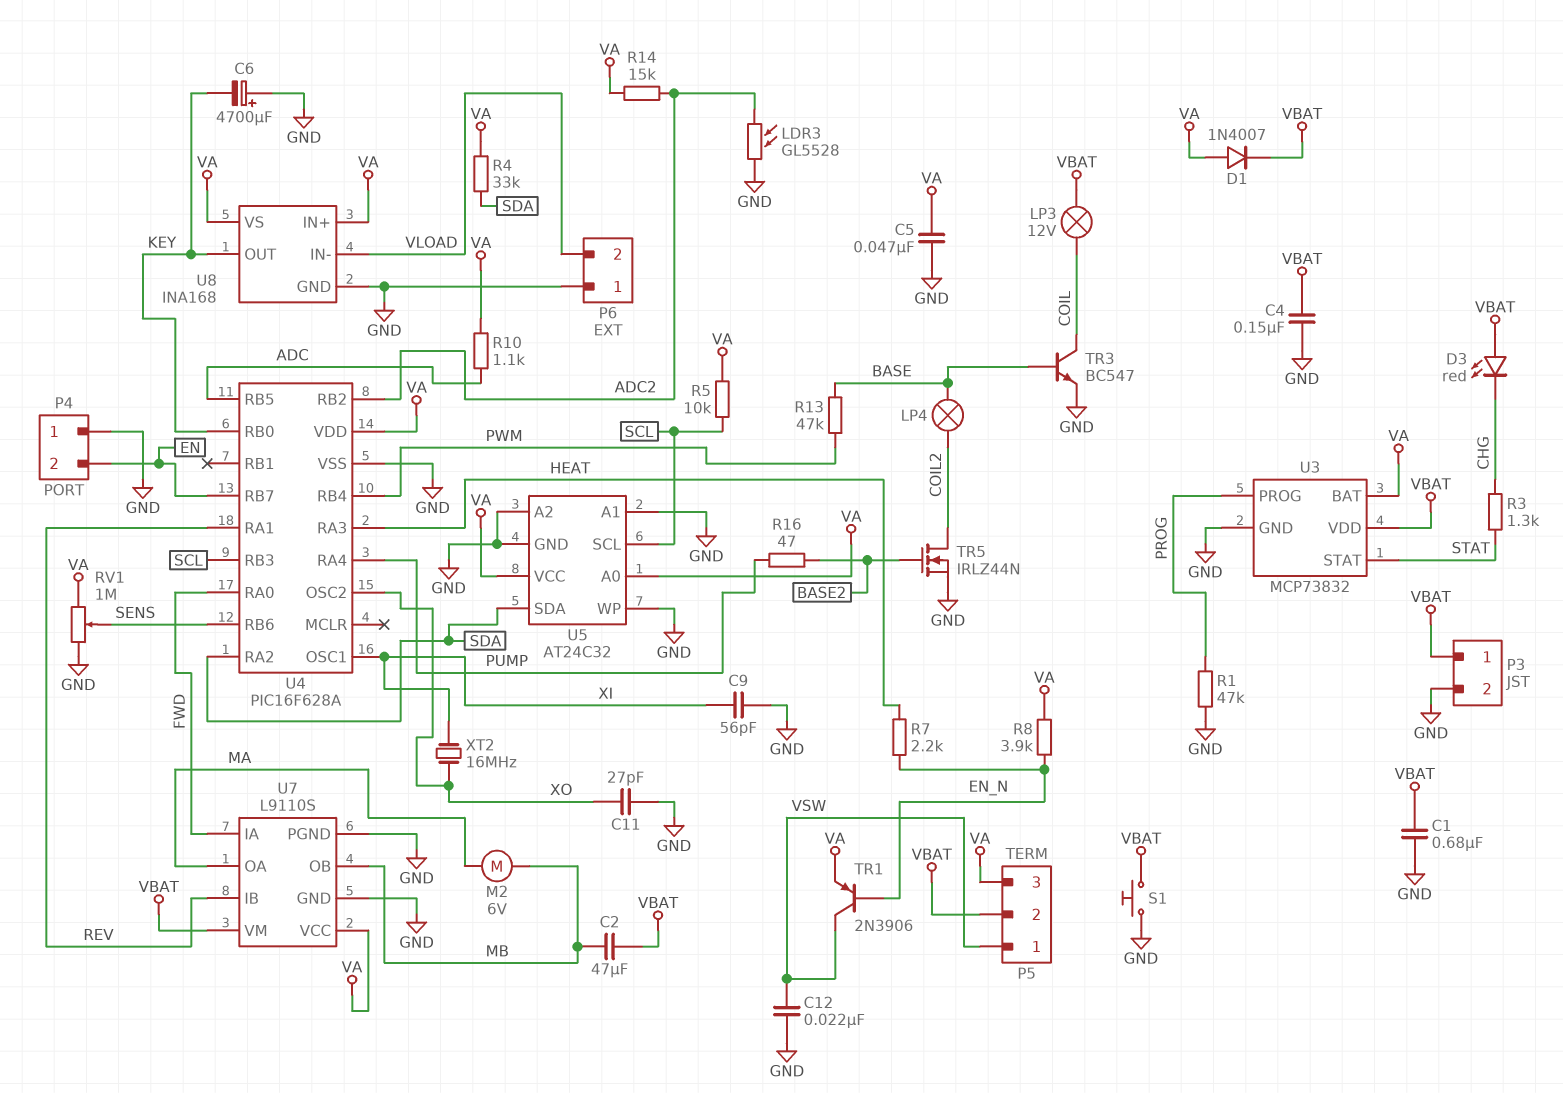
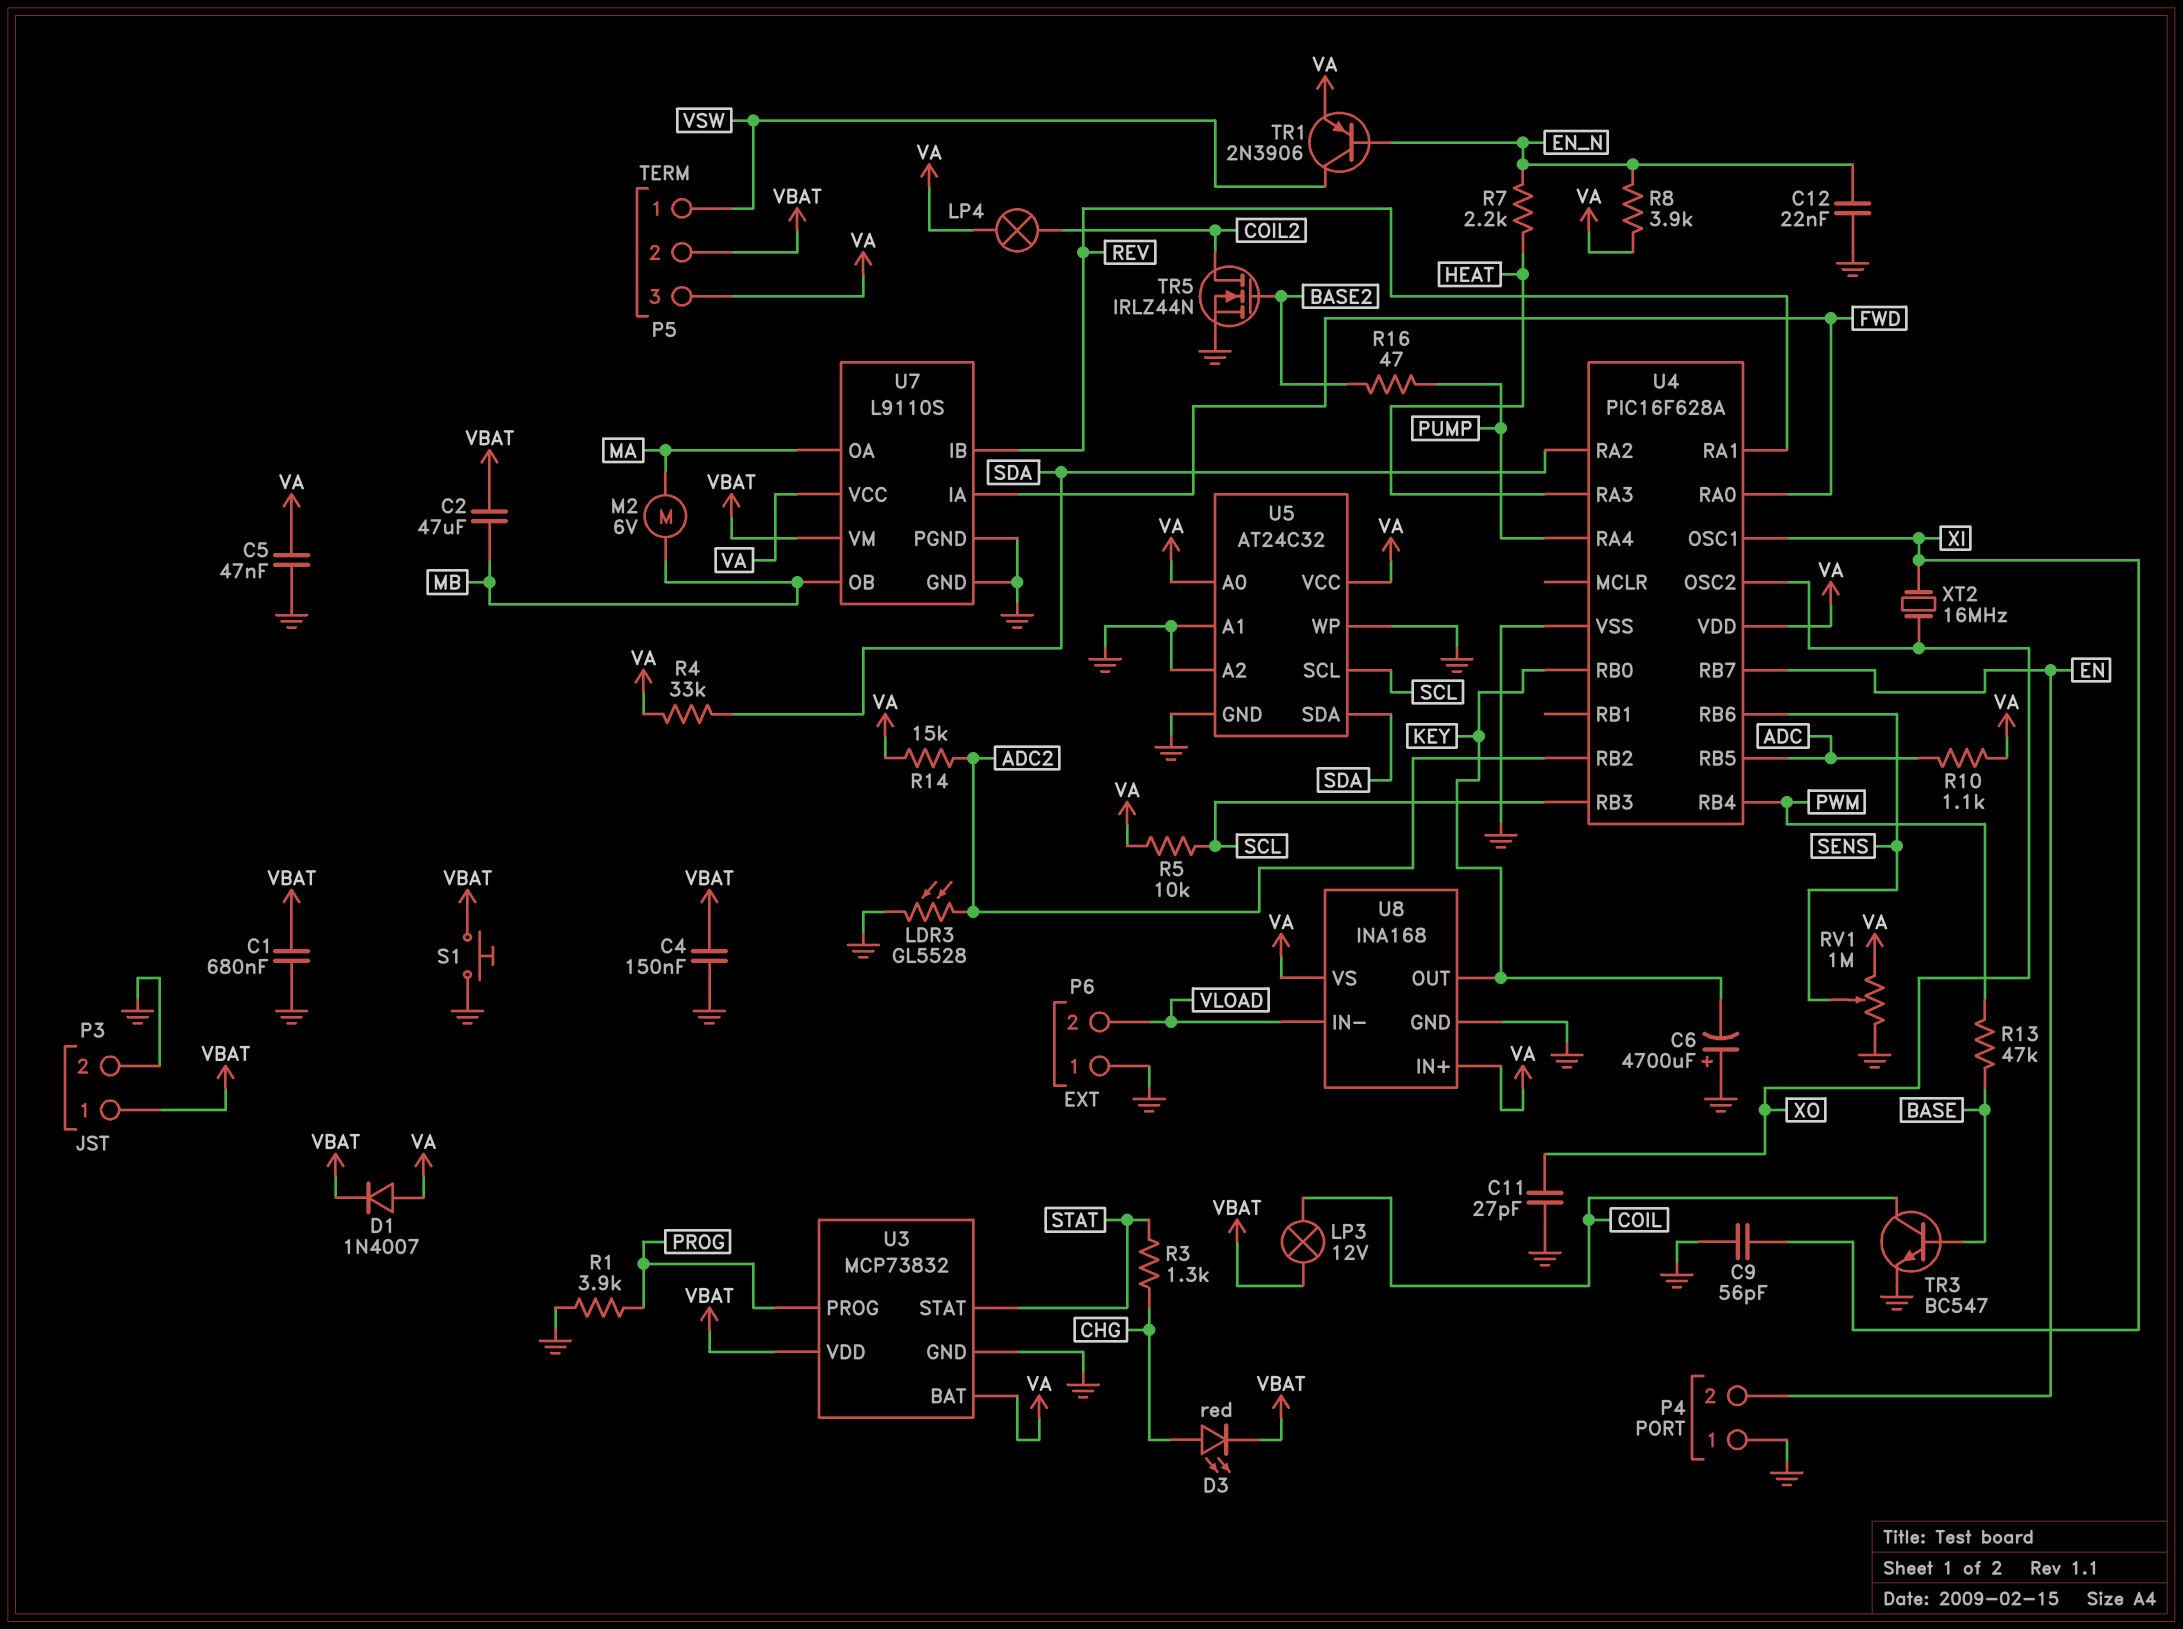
C12: 22nF (GND, VSW) -> 22nF (EN_N, GND)
D3: LED red (A VBAT, K CHG) -> LED red (A CHG, K VBAT)
LP4: lamp (BASE, COIL2) -> lamp (COIL2, VA)
R1: 47k (GND, PROG) -> 3.9k (GND, PROG)

